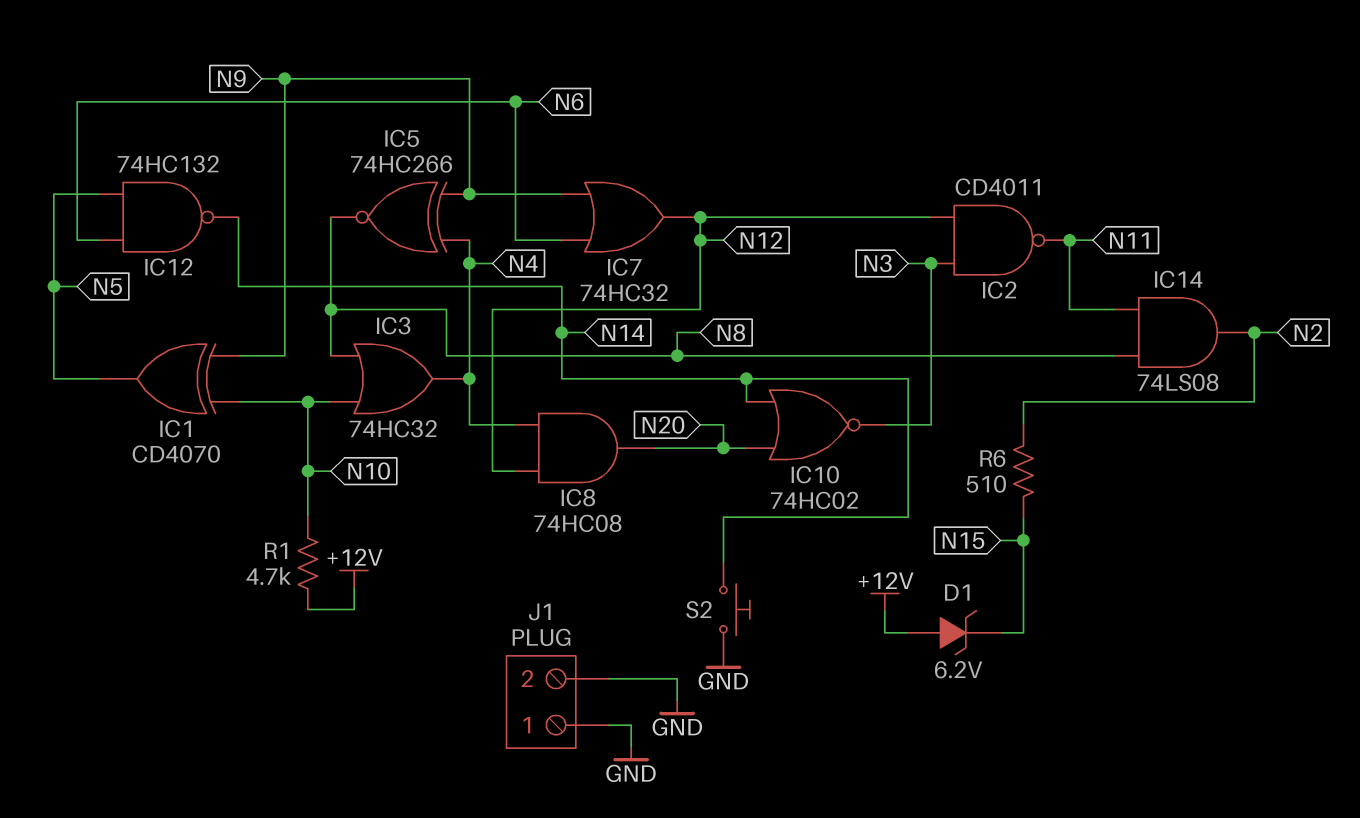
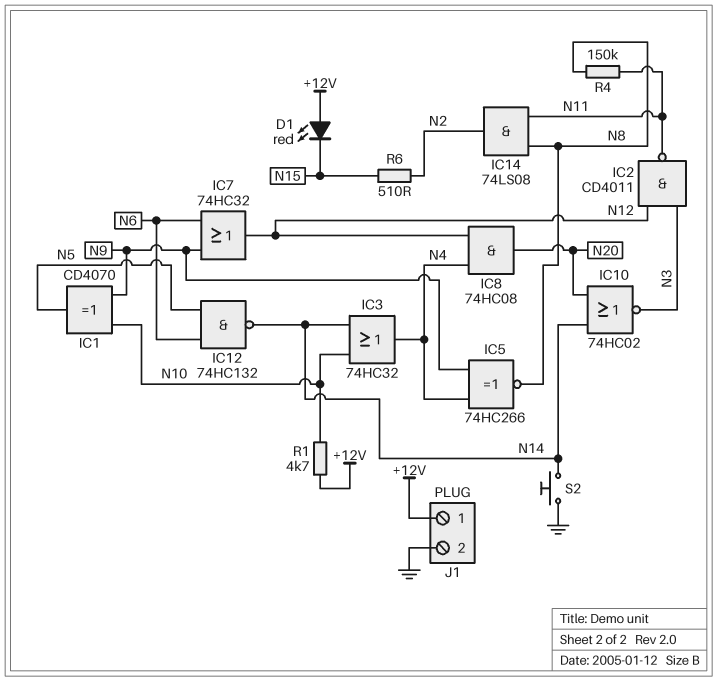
D1: zener 6.2V (A +12V, K N15) -> LED red (A +12V, K N15)
IC3: OR 74HC32 (in N8, in N10, out N4) -> OR 74HC32 (in N10, in N14, out N4)
J1 pin 1: GND -> +12V
R4: none -> 150k (N8, N11)

